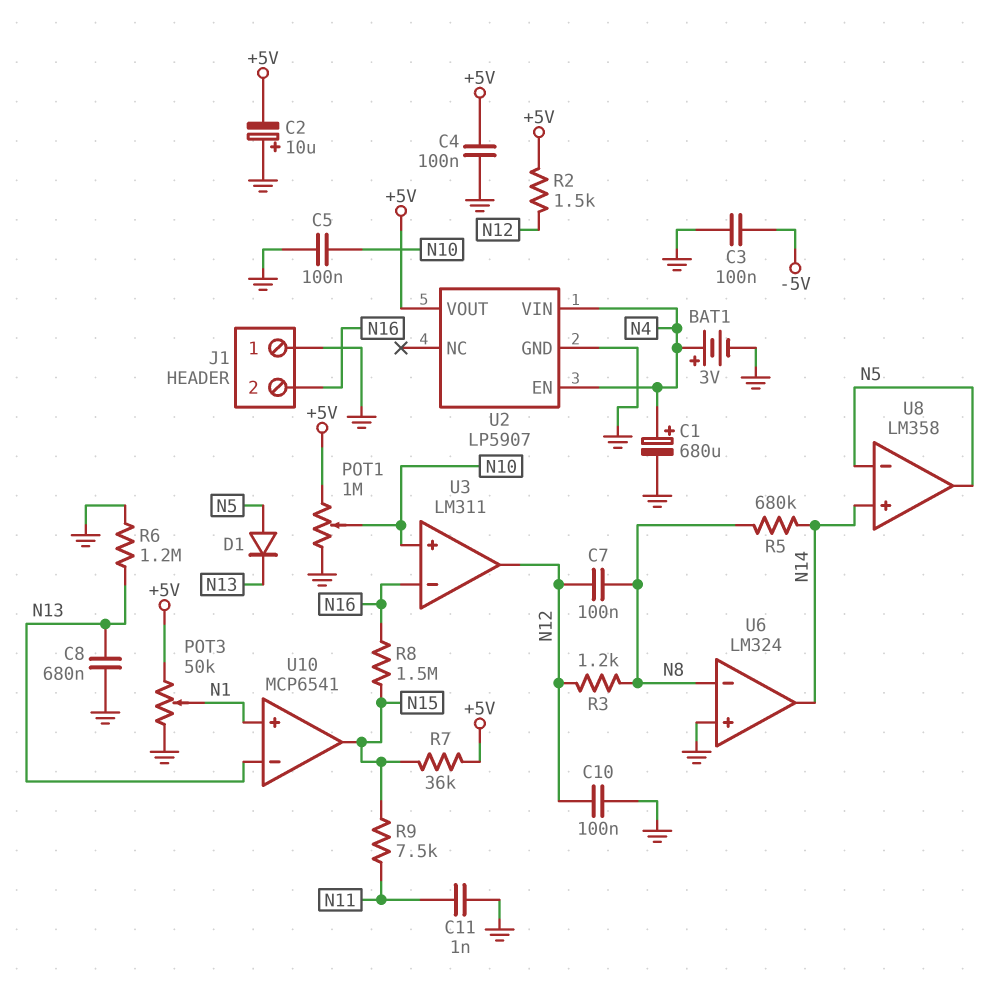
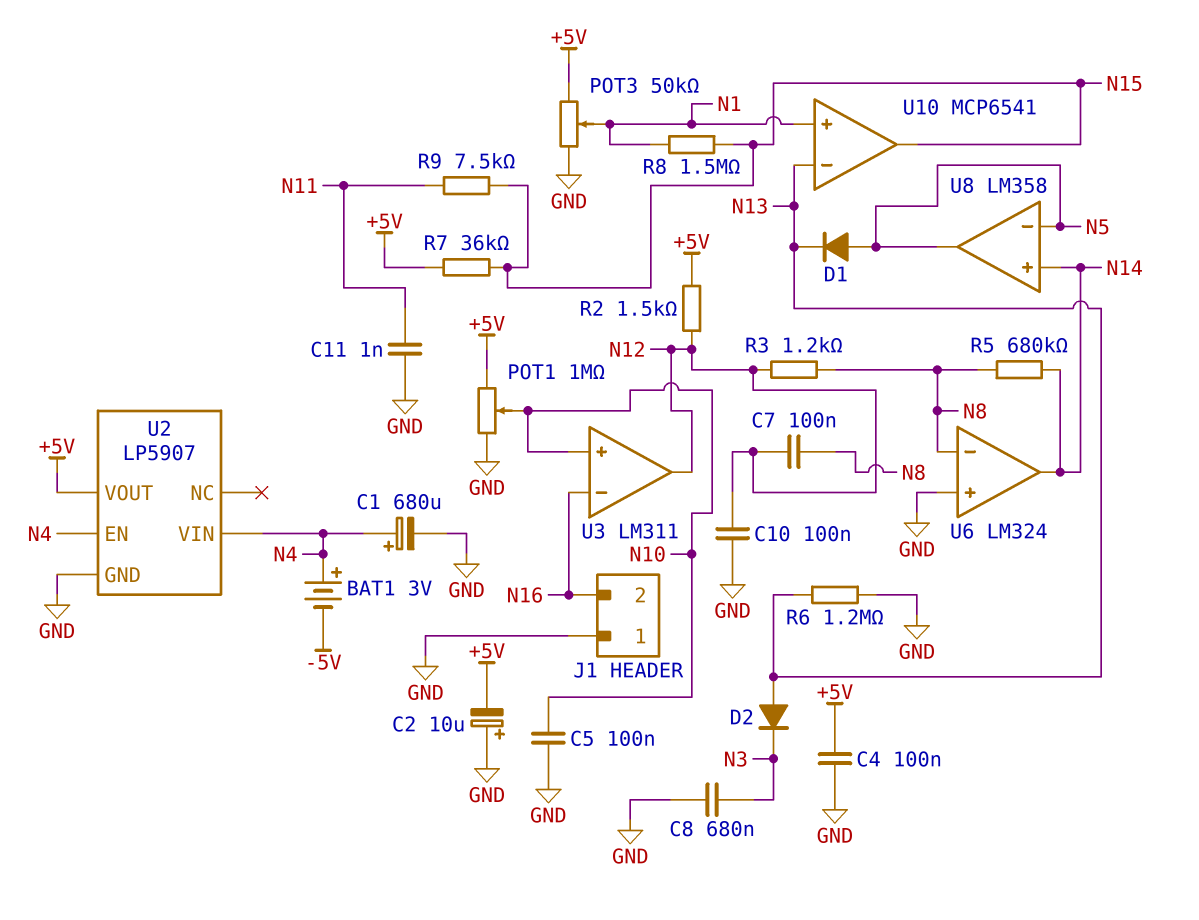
BAT1: 3V (plus N4, minus GND) -> 3V (plus N4, minus -5V)
C3: 100nF (-5V, GND) -> none
C8: 680nF (GND, N13) -> 680nF (GND, N3)
D2: none -> diode (A N13, K N3)
R8: 1.5M (N15, N16) -> 1.5M (N1, N15)

